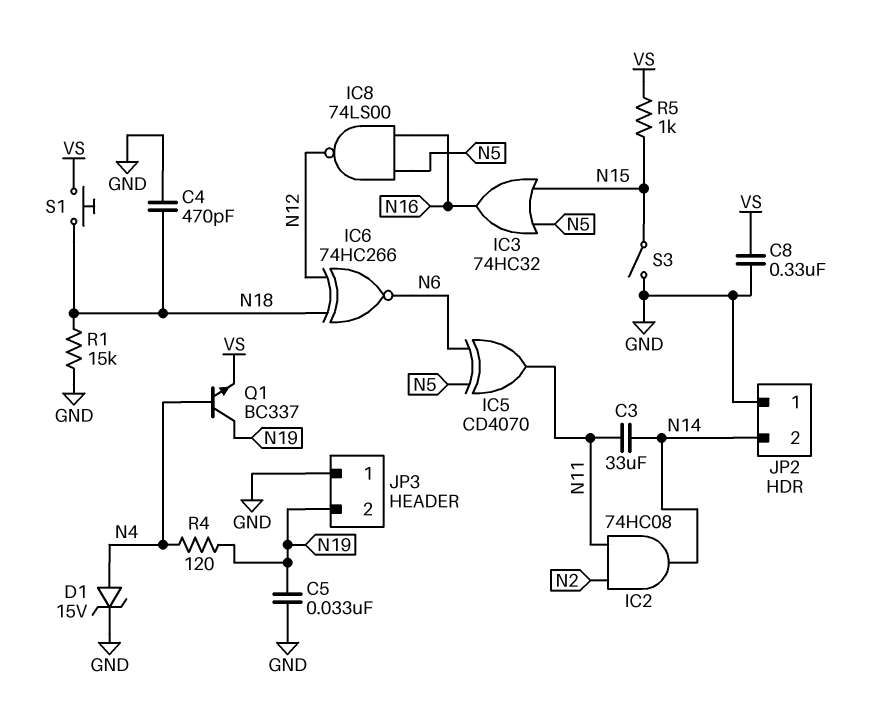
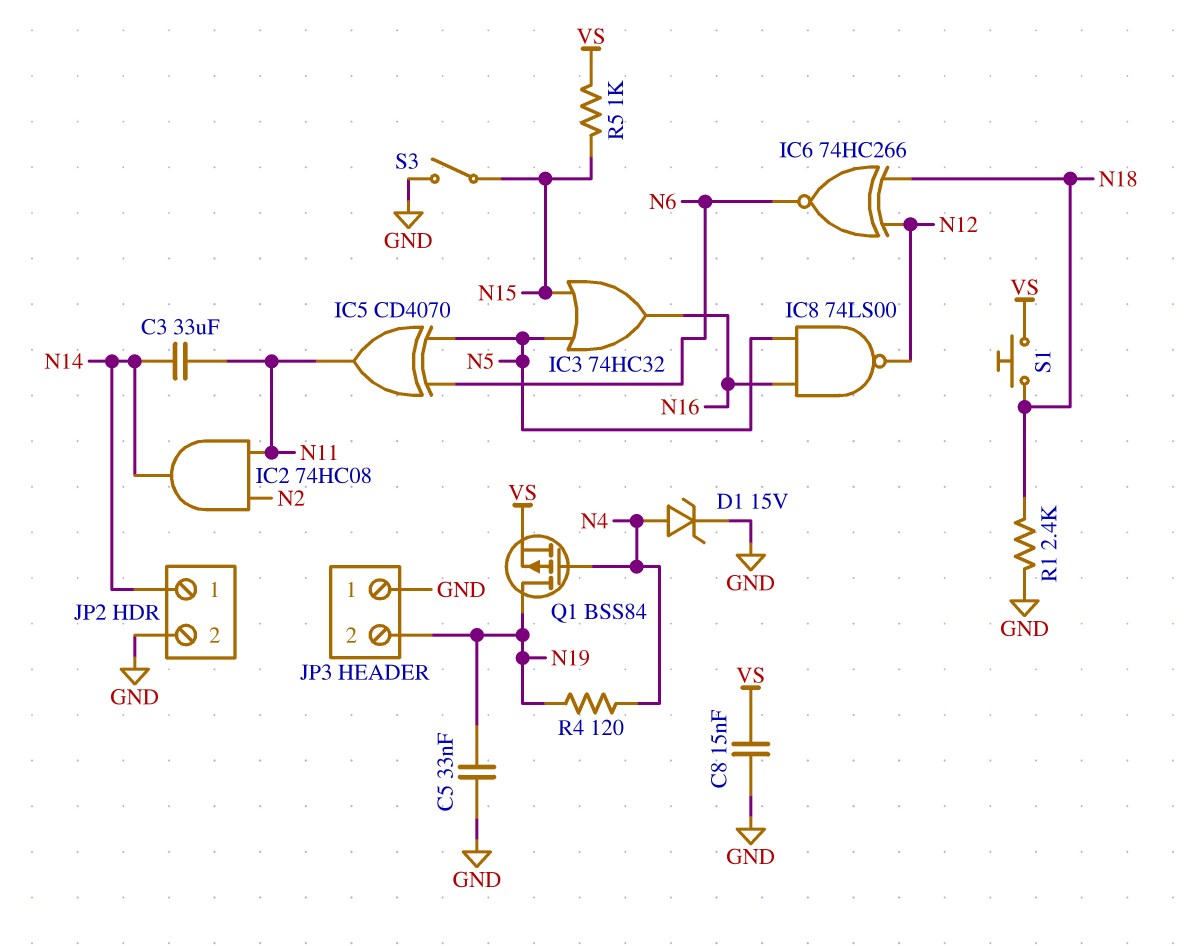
C4: 470pF (GND, N18) -> none
C8: 330nF (GND, VS) -> 15nF (GND, VS)
JP2 pin 1: GND -> N14
JP2 pin 2: N14 -> GND
Q1: NPN BC337 (B N4, C N19, E VS) -> PMOS BSS84 (G N4, D N19, S VS)
R1: 15k (GND, N18) -> 2.4k (GND, N18)

